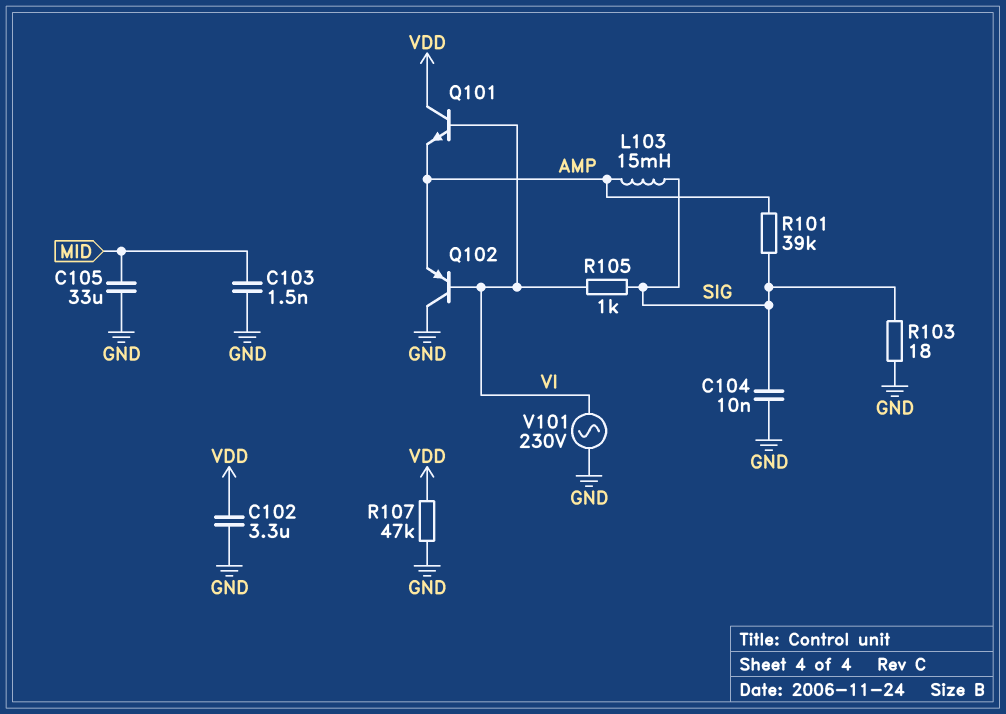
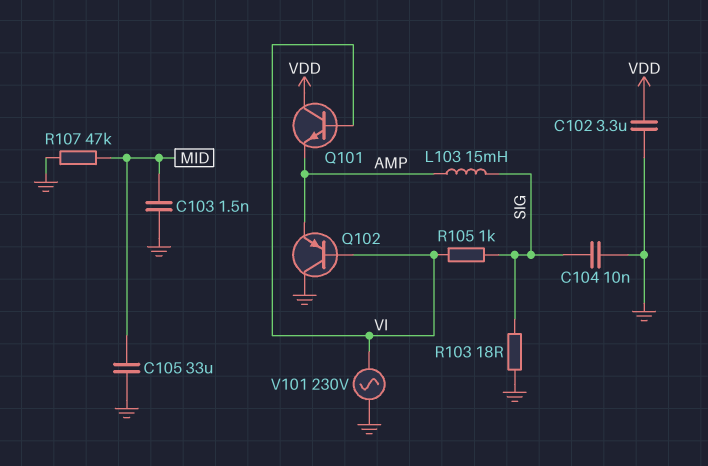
R101: 39k (AMP, SIG) -> none
R107: 47k (GND, VDD) -> 47k (GND, MID)

